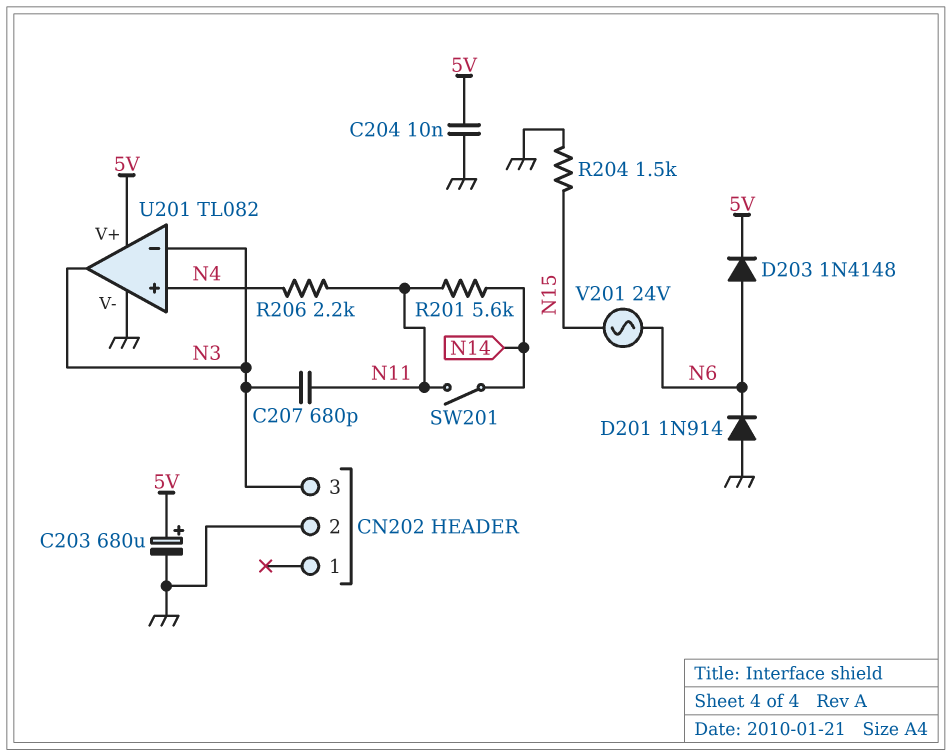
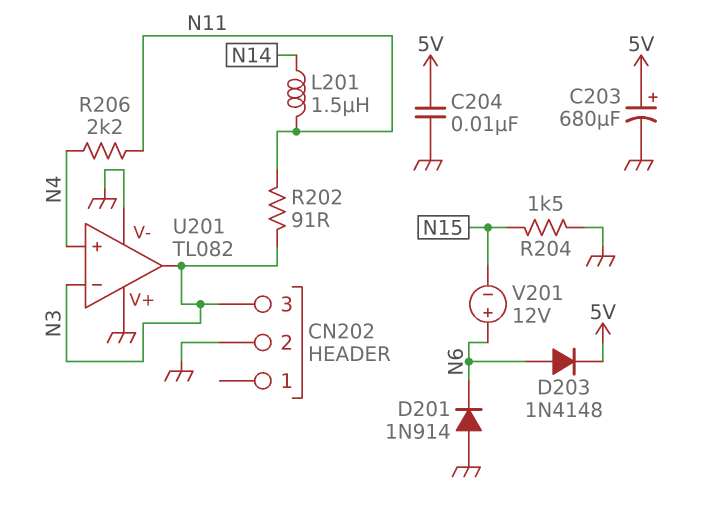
C207: 680pF (N3, N11) -> none
L201: none -> 1.5uH (N11, N14)
R201: 5.6k (N11, N14) -> none
R202: none -> 91 (N3, N11)
SW201: switch (N11, N14) -> none
U201 pin V+: 5V -> GND
V201: AC 24V (N6, N15) -> 12V (plus N6, minus N15)

